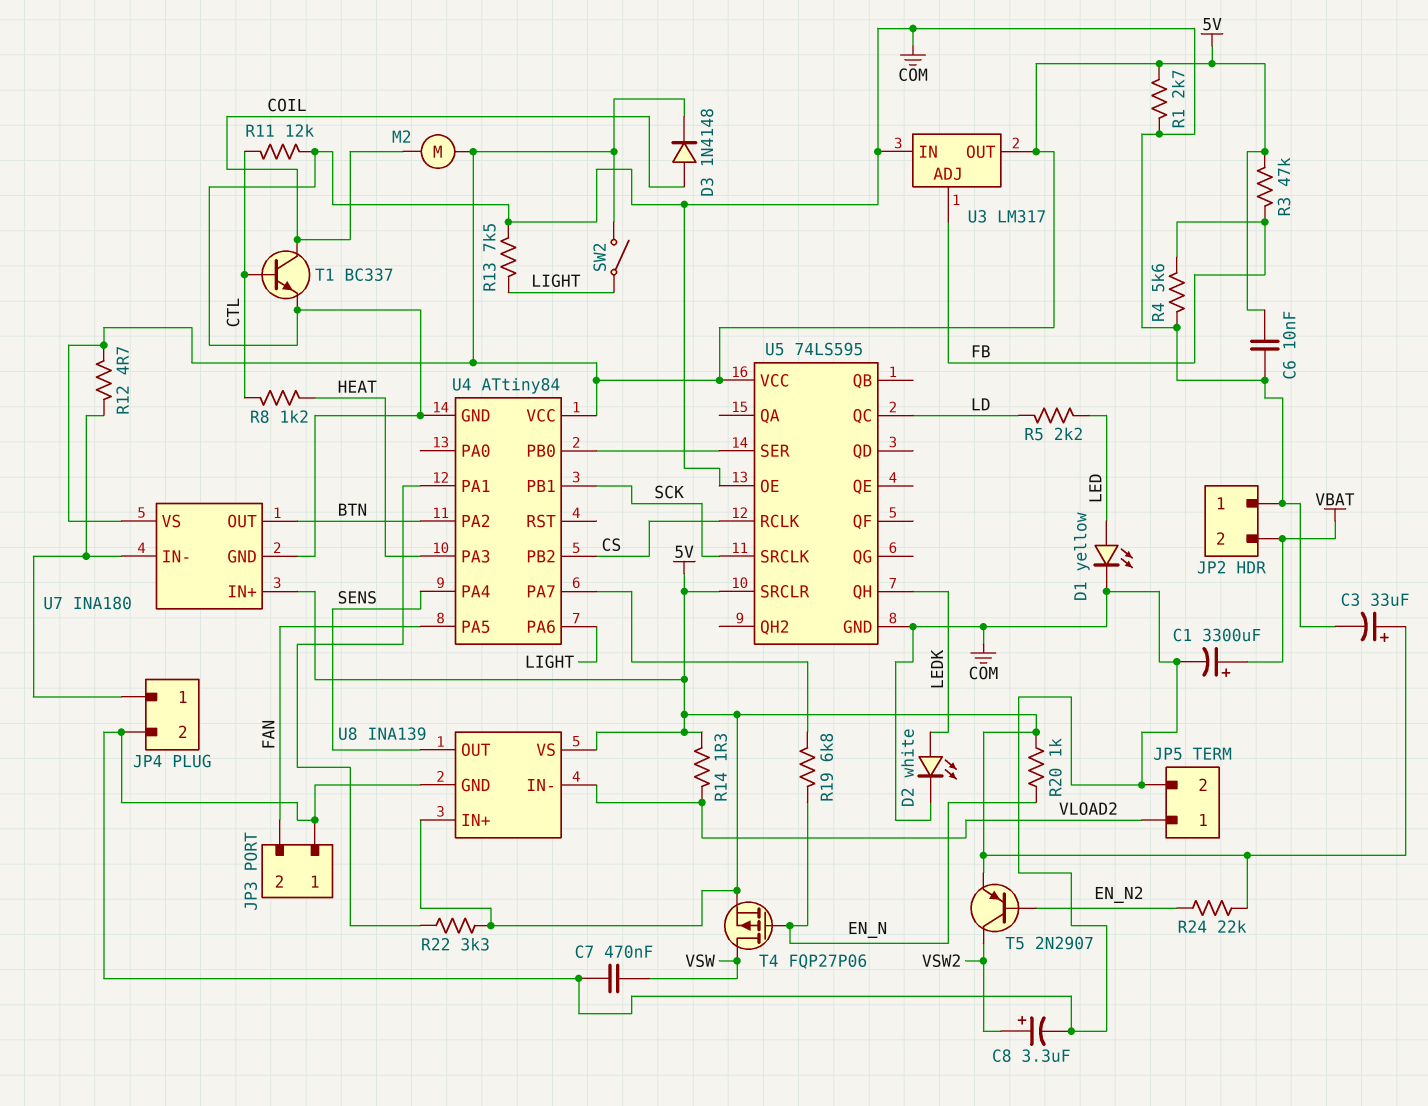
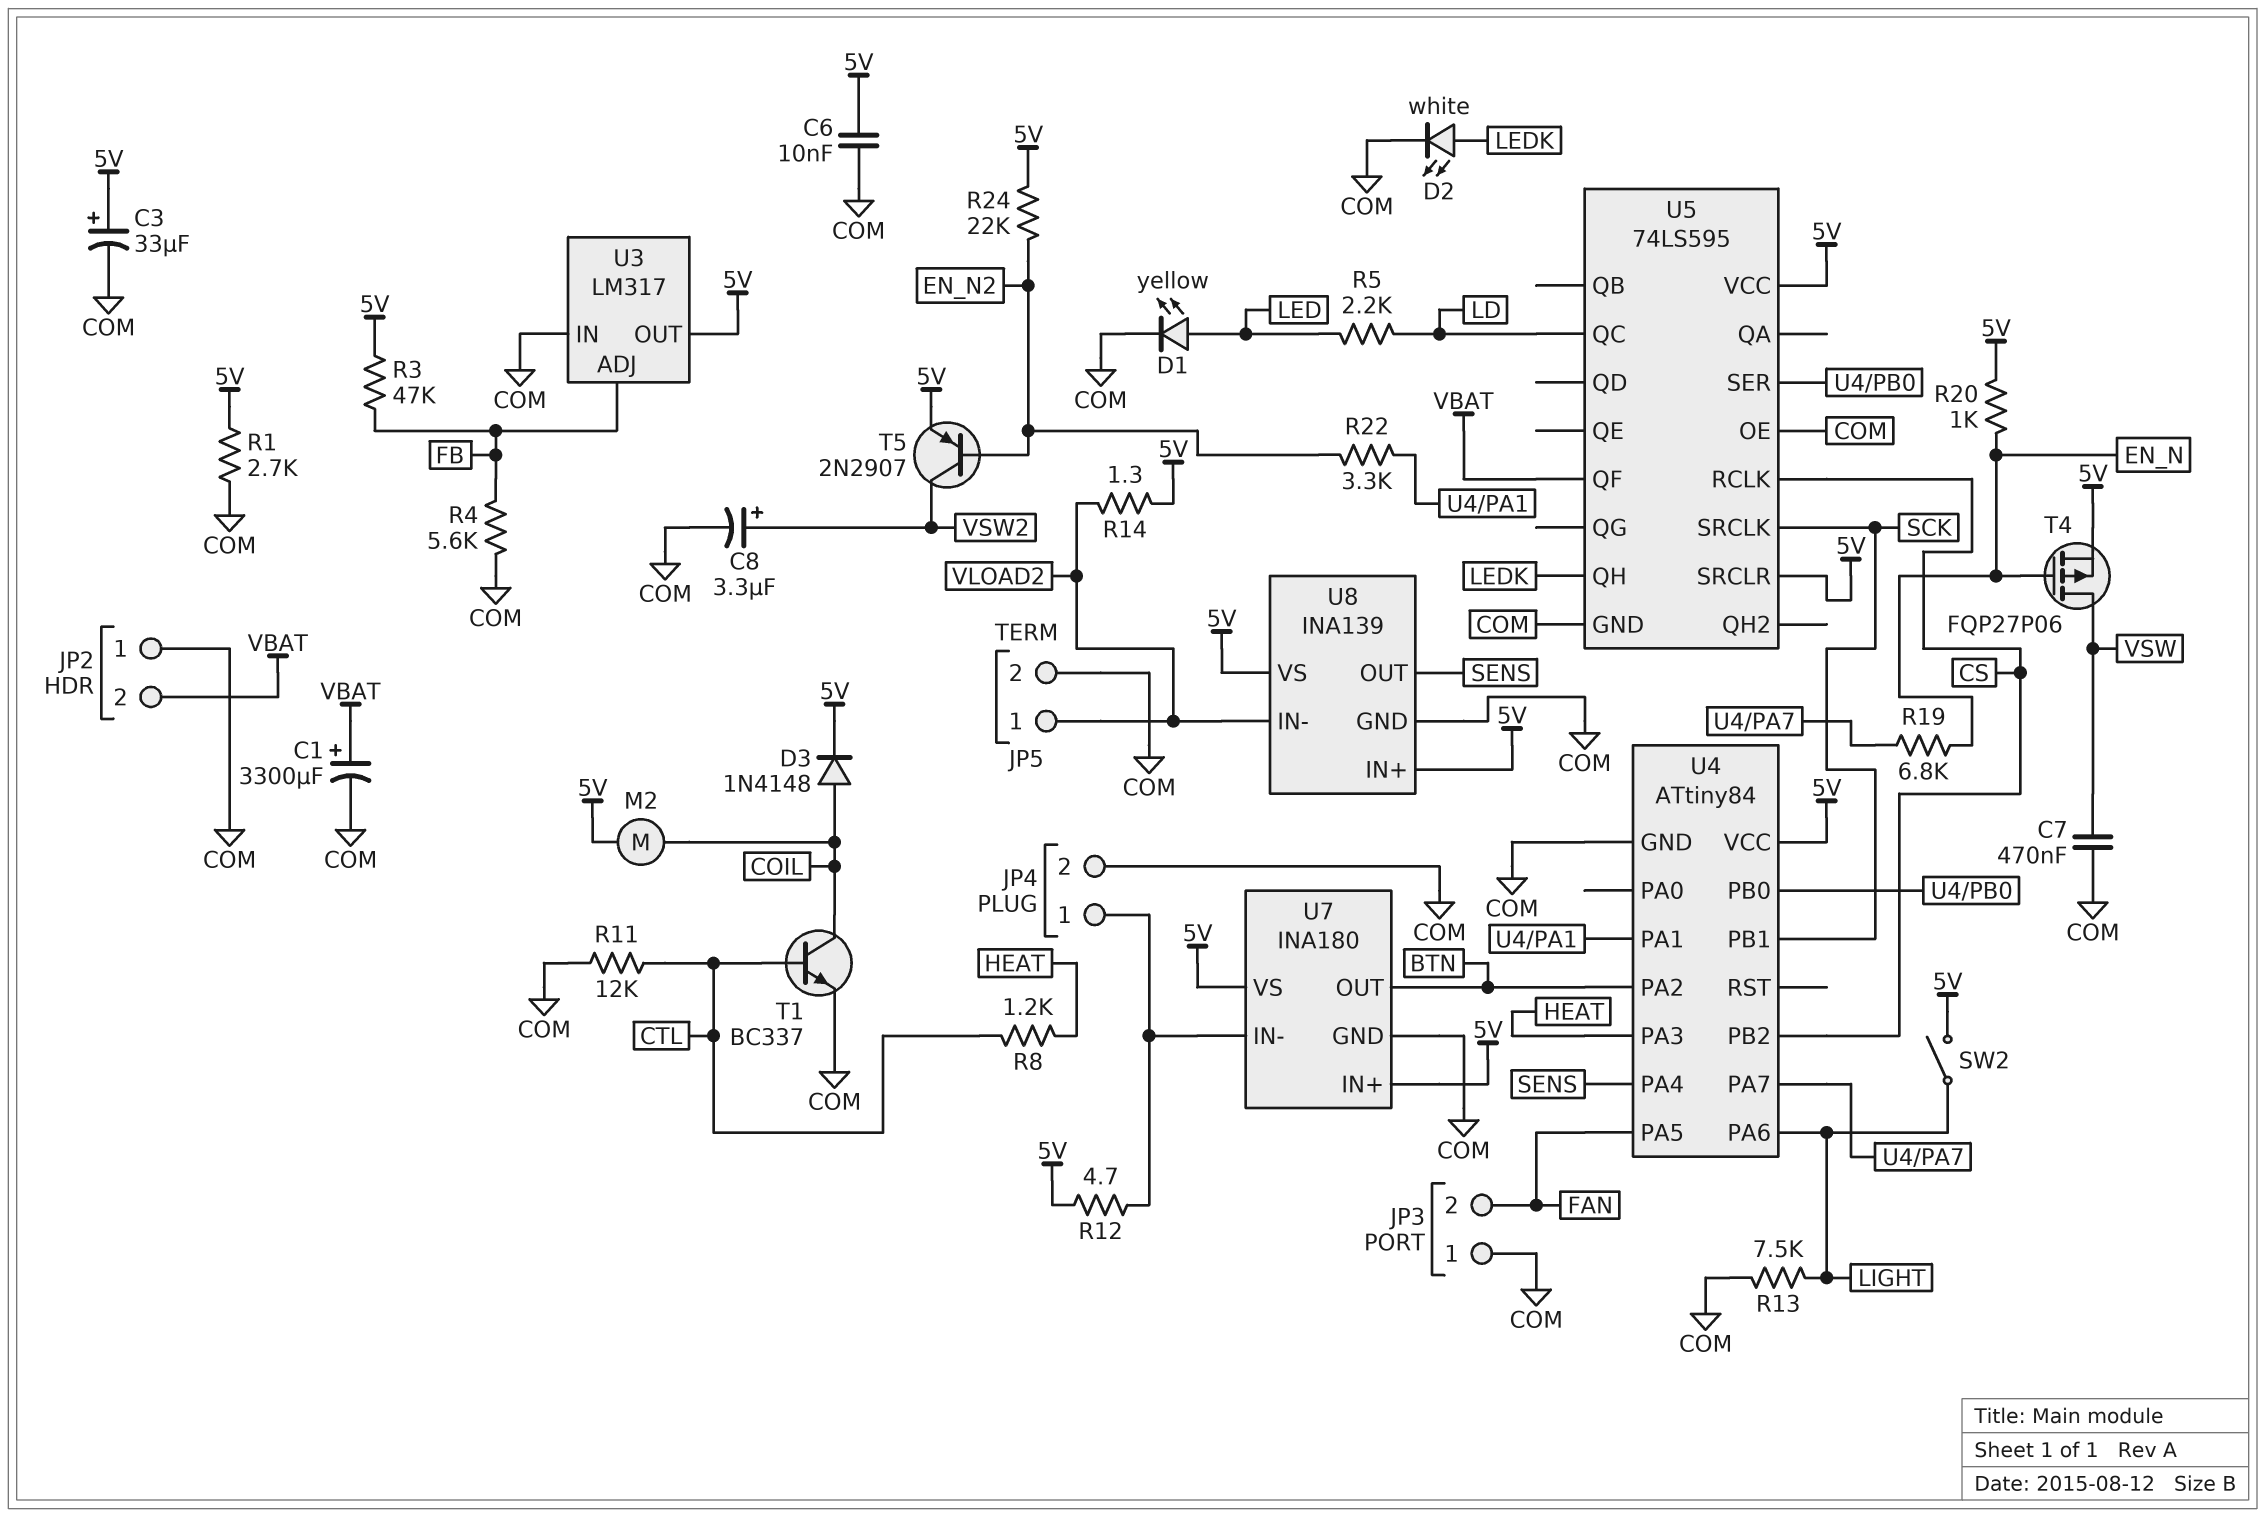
R22: 3.3k (5V, U4/PA1) -> 3.3k (EN_N2, U4/PA1)
U5 pin QF: none -> VBAT

